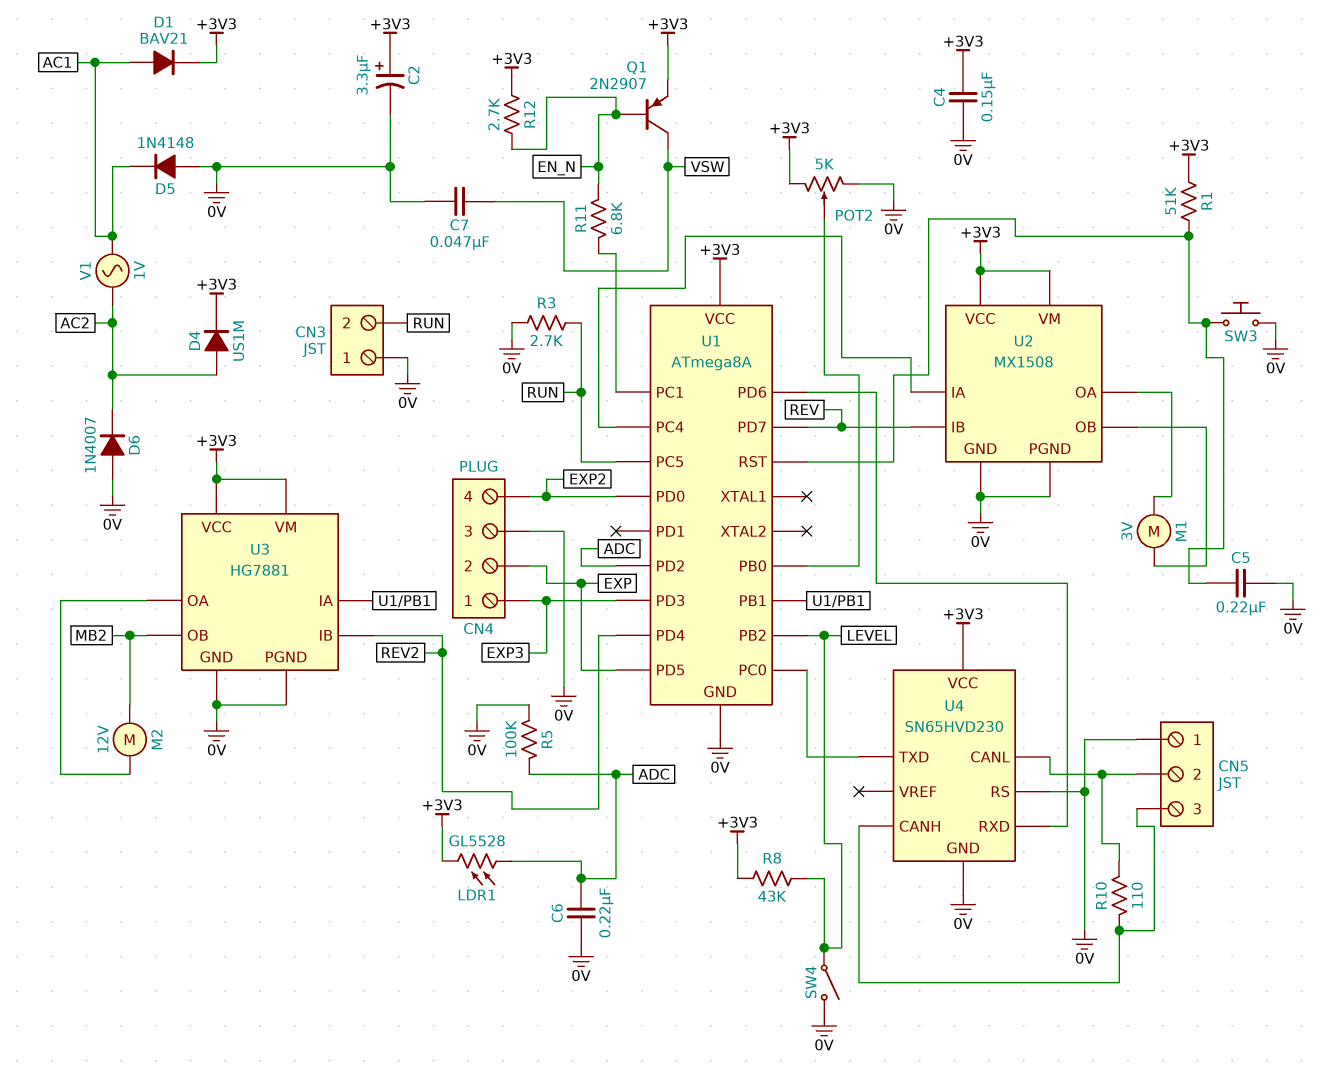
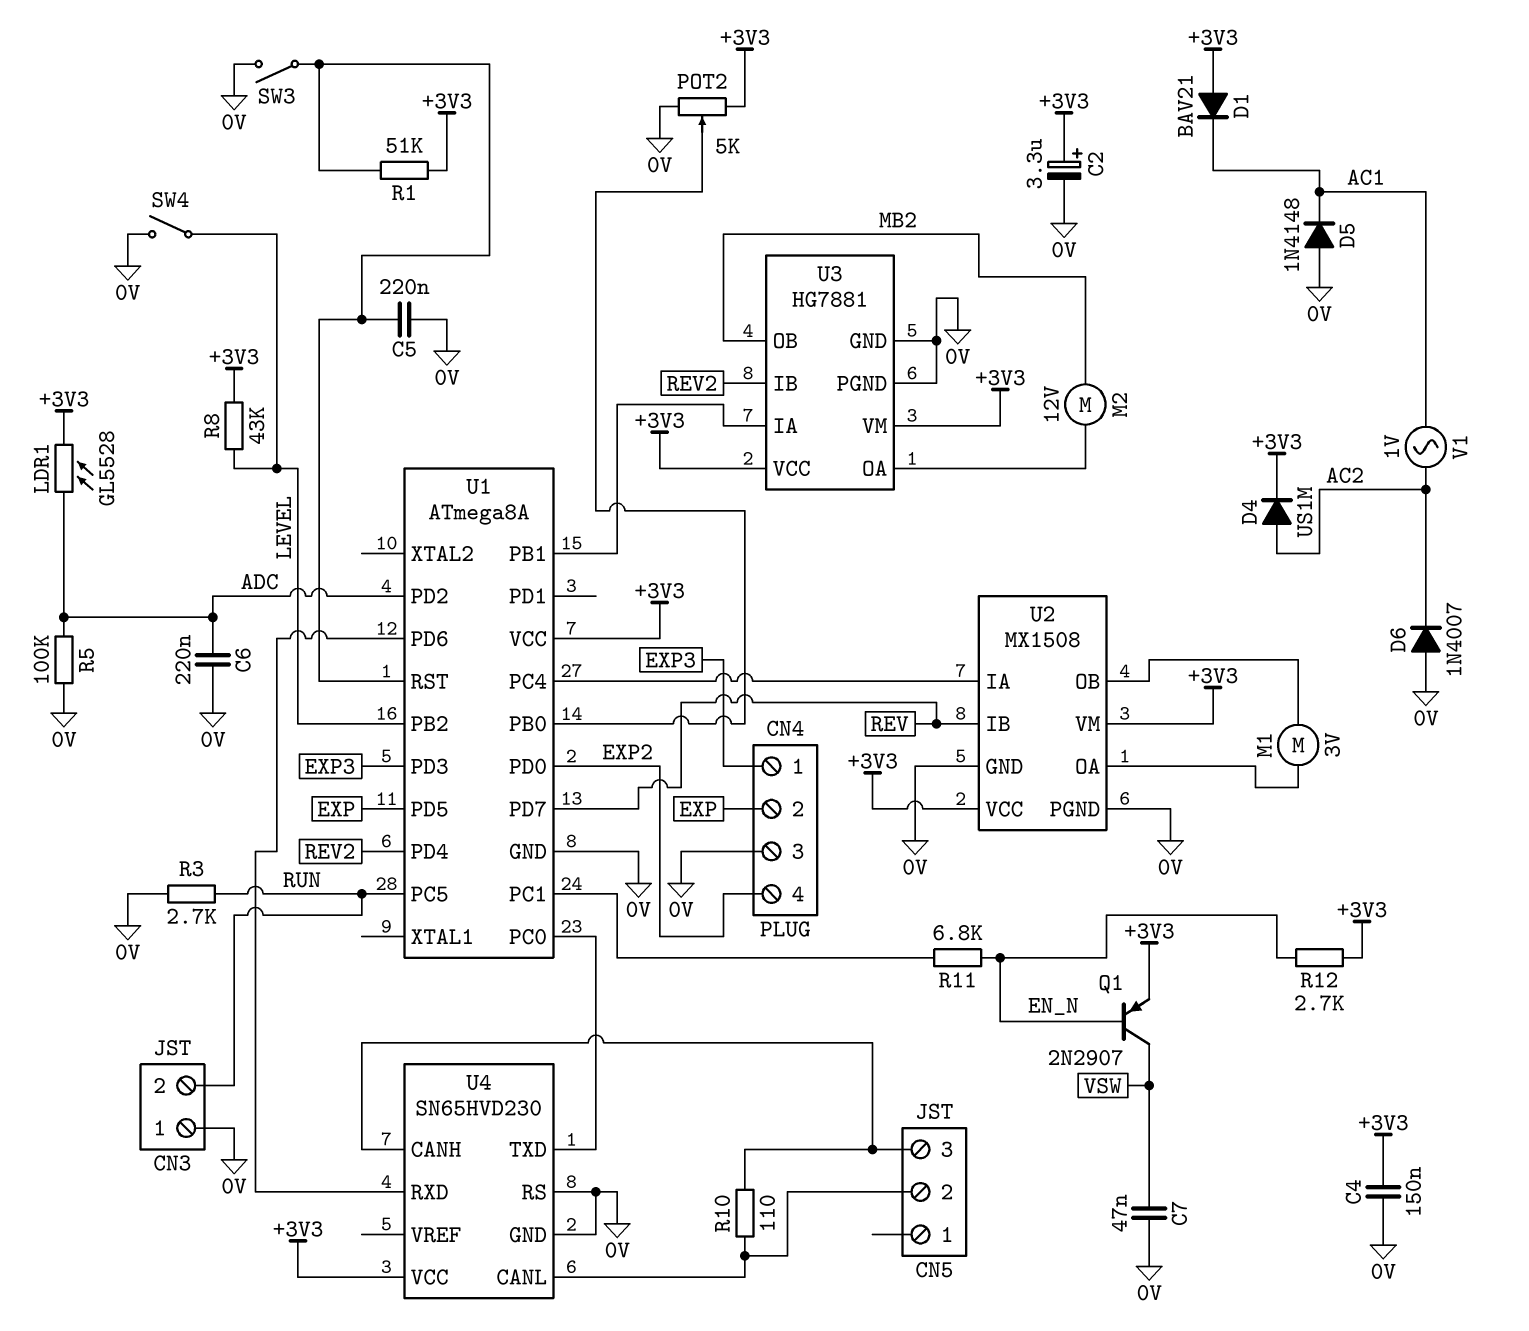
CN5 pin 1: 0V -> none
D1: diode BAV21 (A AC1, K +3V3) -> diode BAV21 (A +3V3, K AC1)
SW3: button (0V, U1/RST) -> switch (0V, U1/RST)

